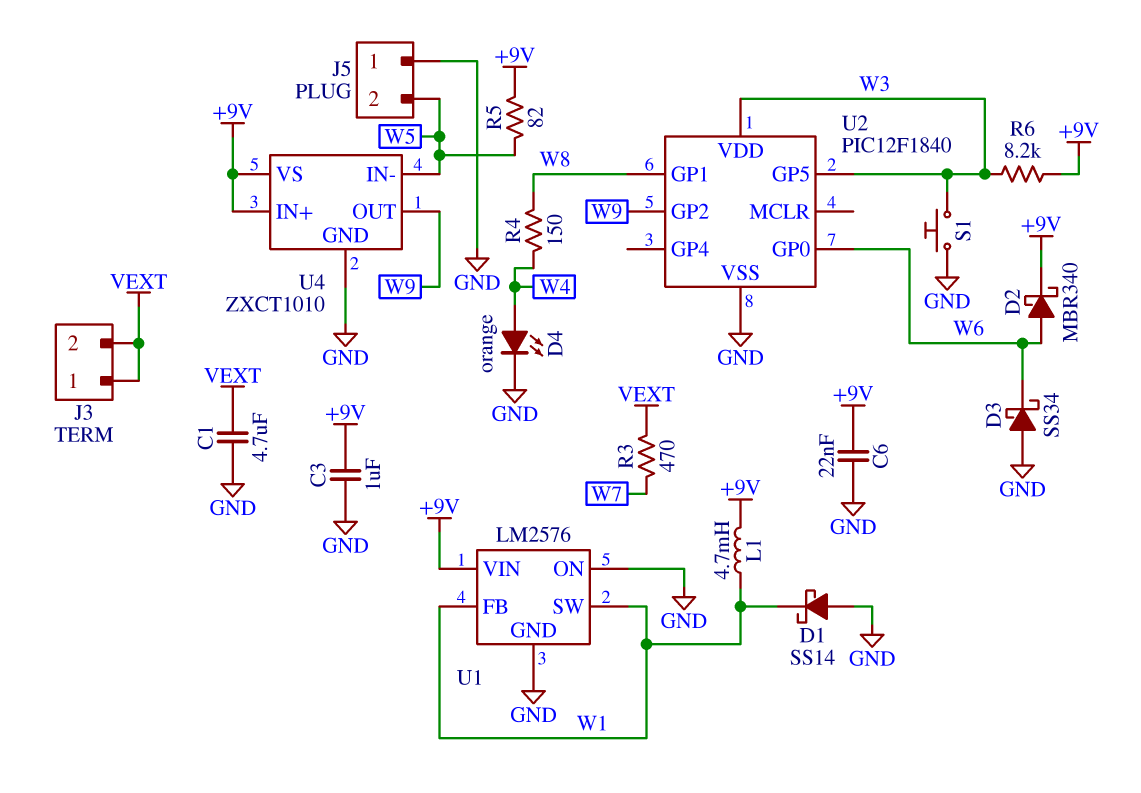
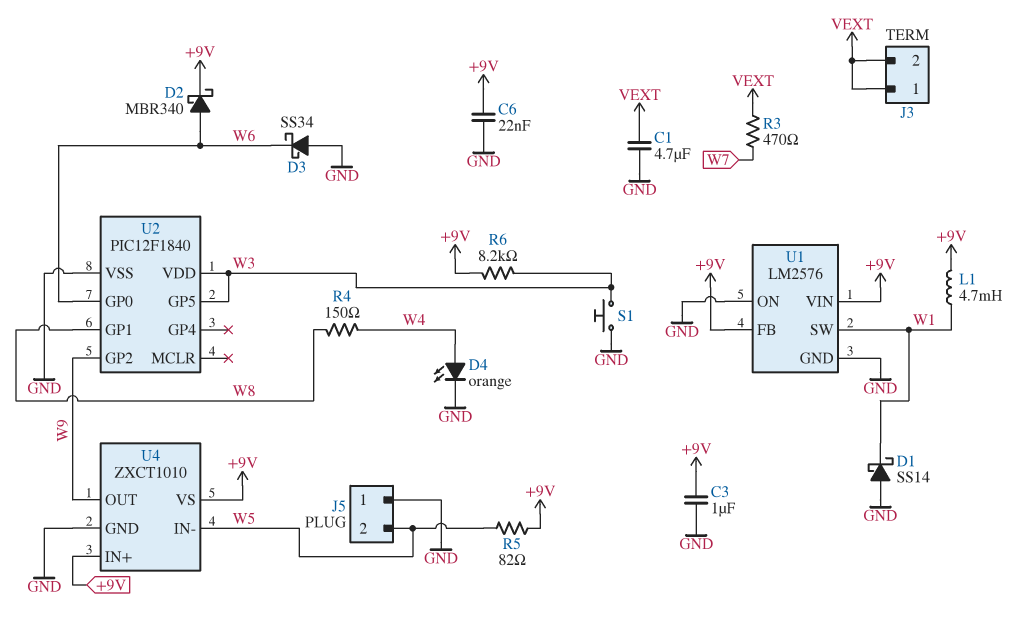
U1 pin FB: W1 -> +9V

